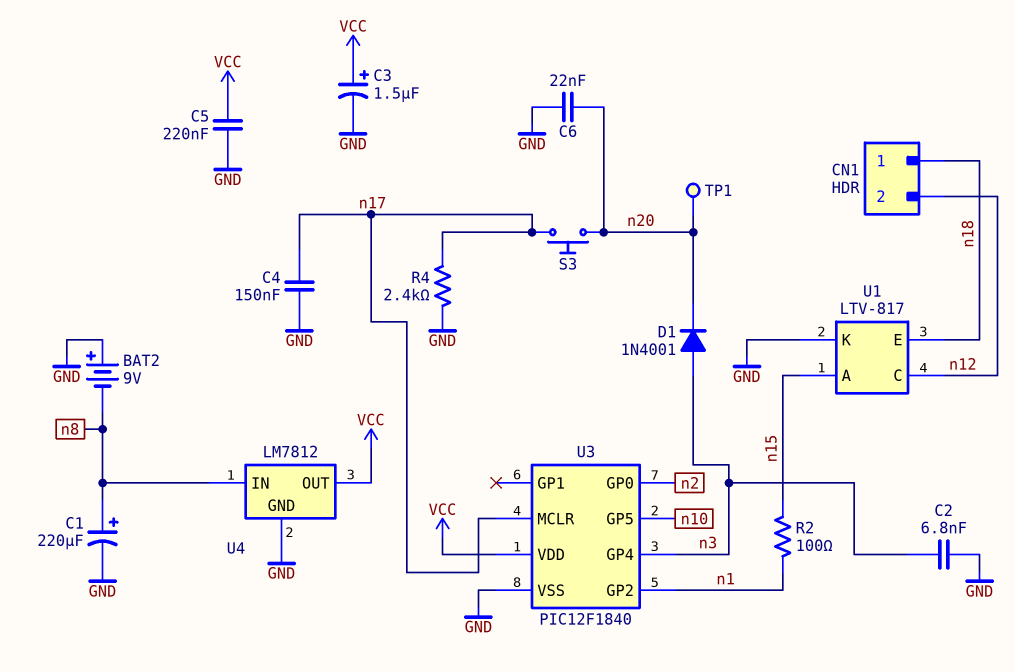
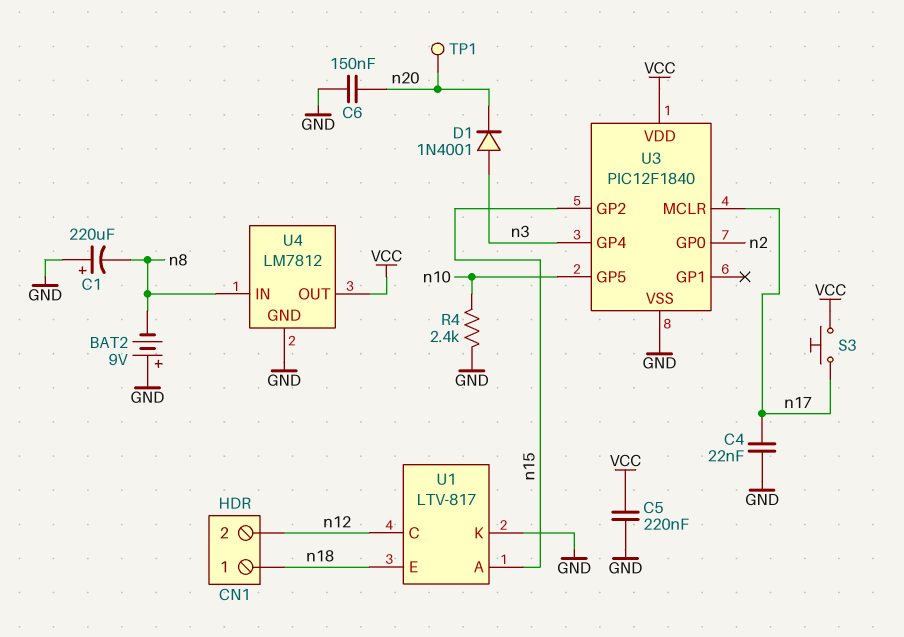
C1: 220uF (plus n8, minus GND) -> 220uF (plus GND, minus n8)
C2: 6.8nF (GND, n3) -> none
C3: 1.5uF (plus VCC, minus GND) -> none
C4: 150nF (GND, n17) -> 22nF (GND, n17)
C6: 22nF (GND, n20) -> 150nF (GND, n20)
R2: 100 (n1, n15) -> none
R4: 2.4k (GND, n17) -> 2.4k (GND, n10)
S3: button (n17, n20) -> button (VCC, n17)
U3 pin GP2: n1 -> n15

